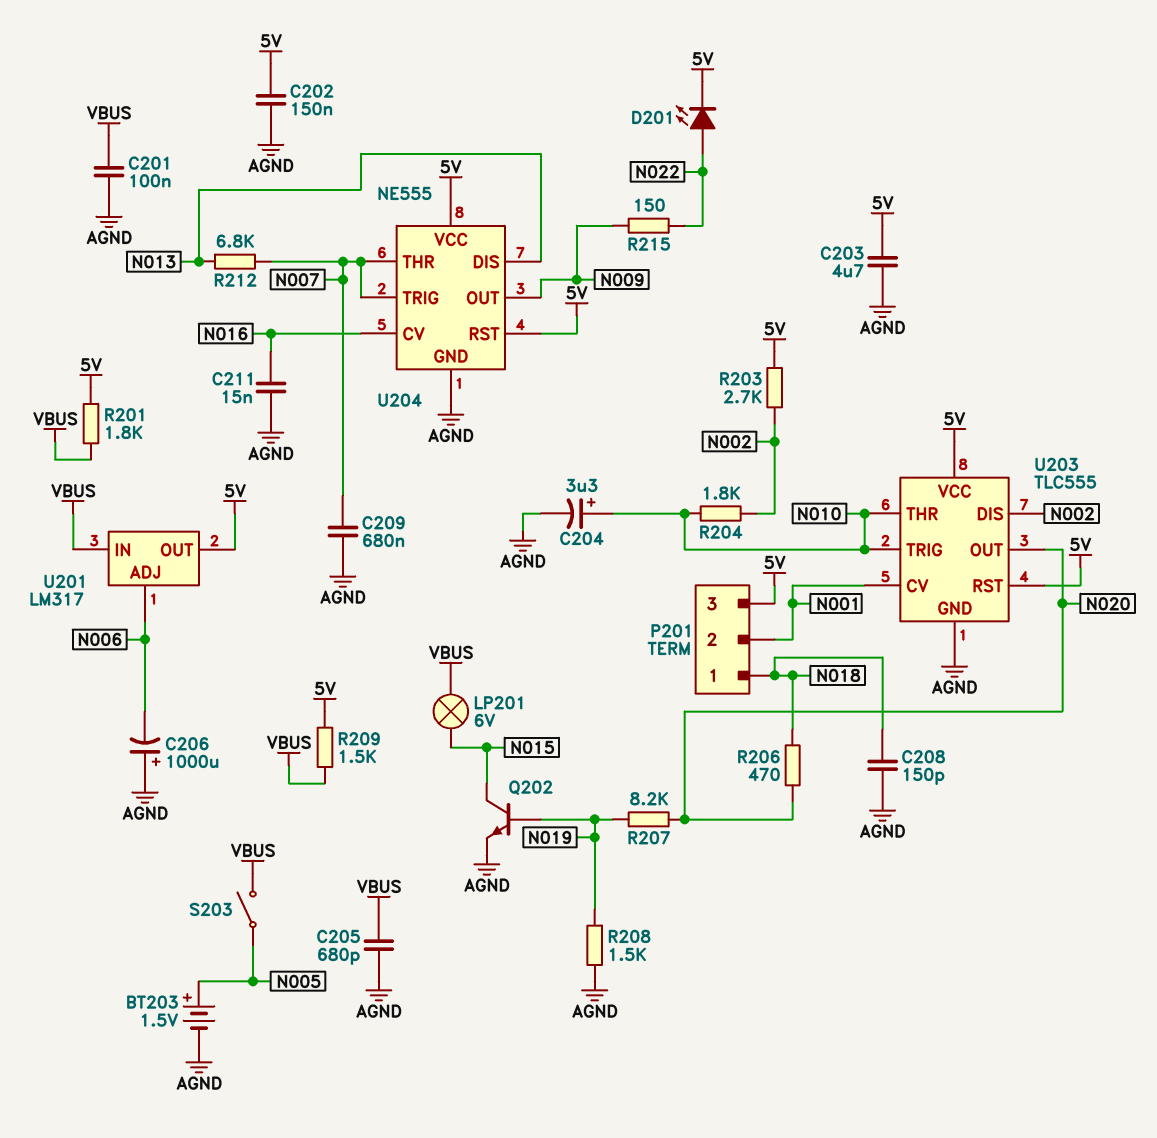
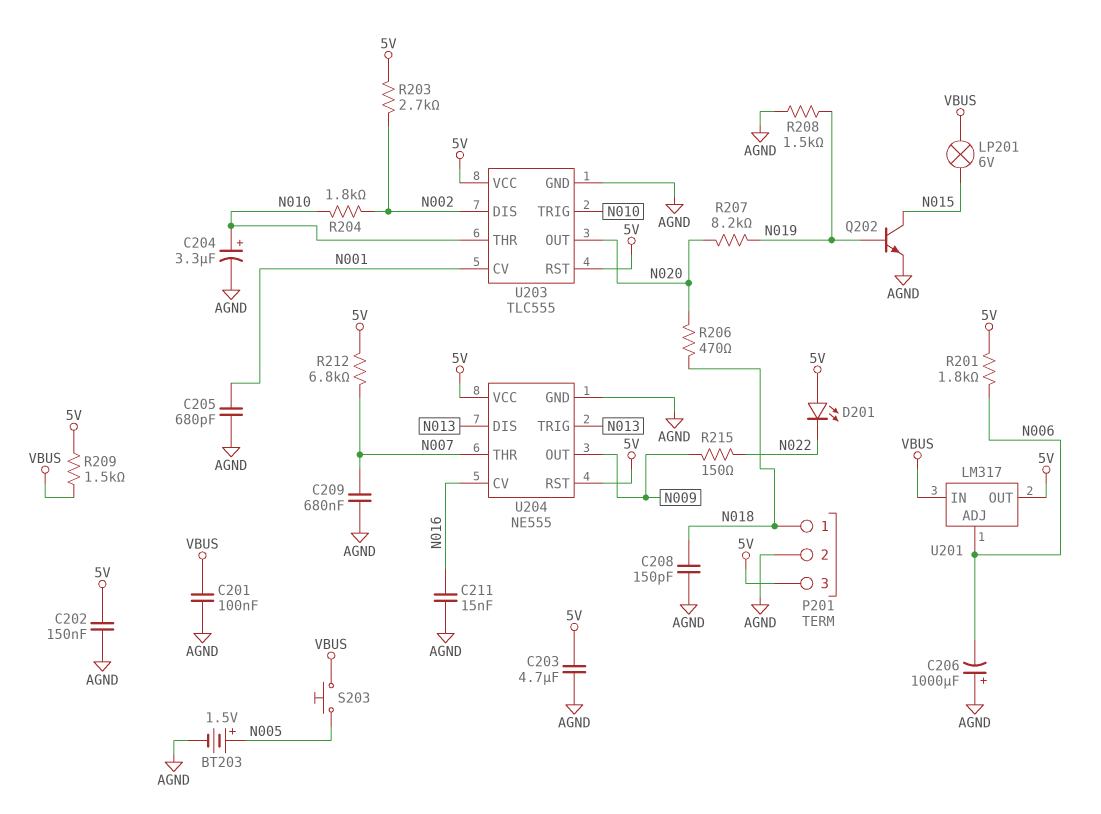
C205: 680pF (AGND, VBUS) -> 680pF (AGND, N001)
D201: LED (A N022, K 5V) -> LED (A 5V, K N022)
P201 pin 2: N001 -> AGND
R201: 1.8k (5V, VBUS) -> 1.8k (5V, N006)
R212: 6.8k (N007, N013) -> 6.8k (5V, N007)
S203: switch (N005, VBUS) -> button (N005, VBUS)
U204 pin TRIG: N007 -> N013

